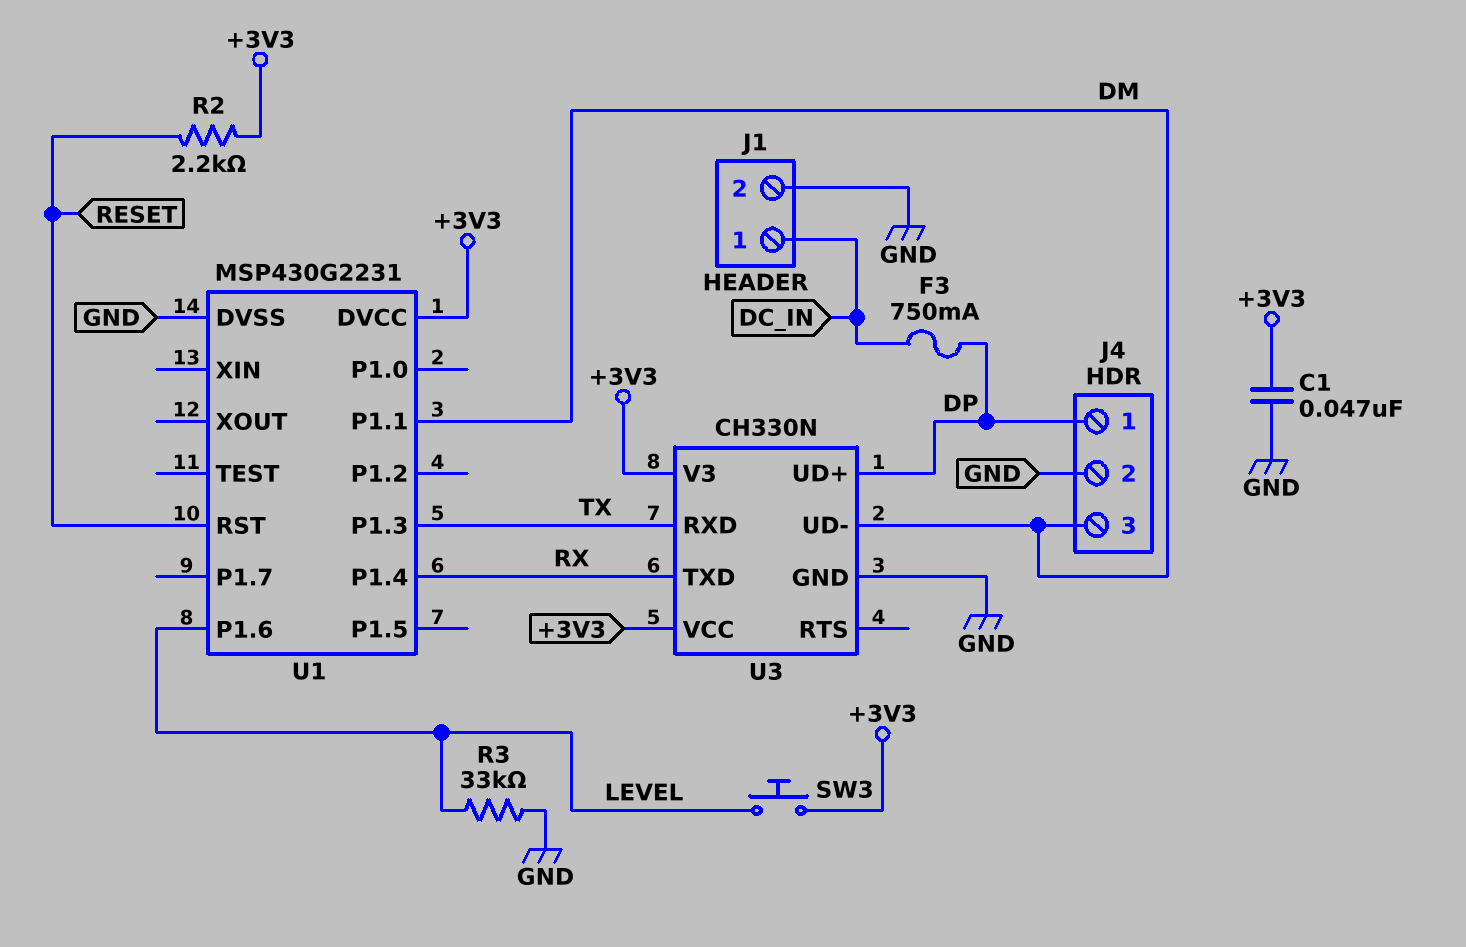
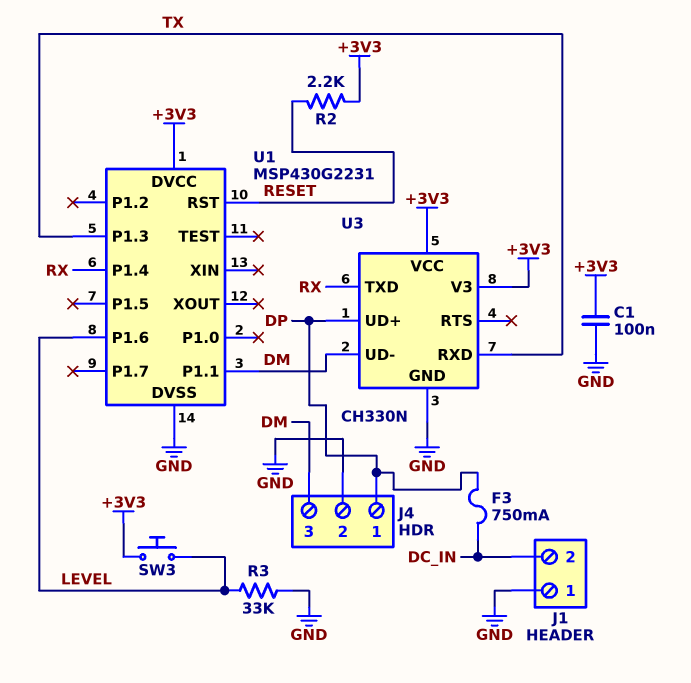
C1: 47nF (+3V3, GND) -> 100nF (+3V3, GND)
J1 pin 1: DC_IN -> GND
J1 pin 2: GND -> DC_IN

